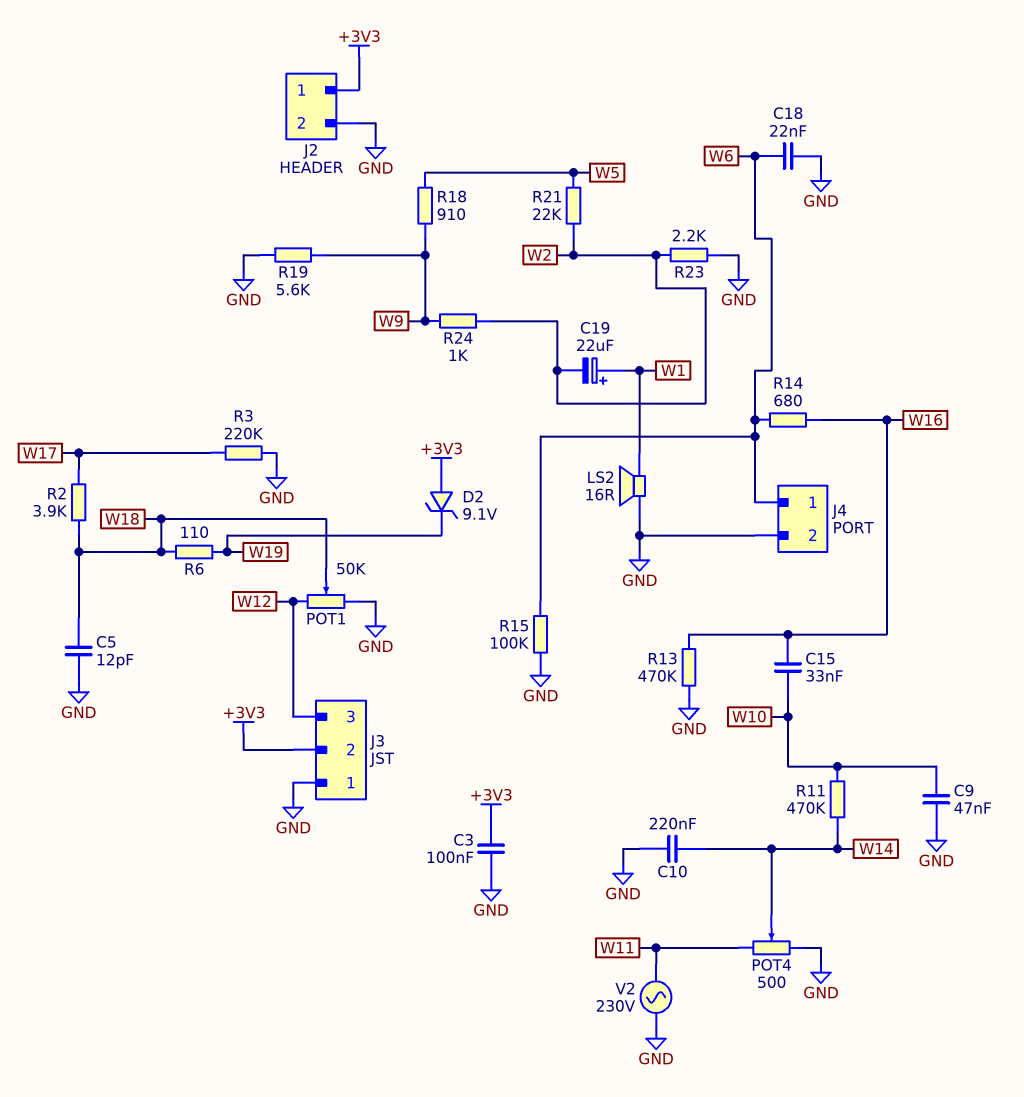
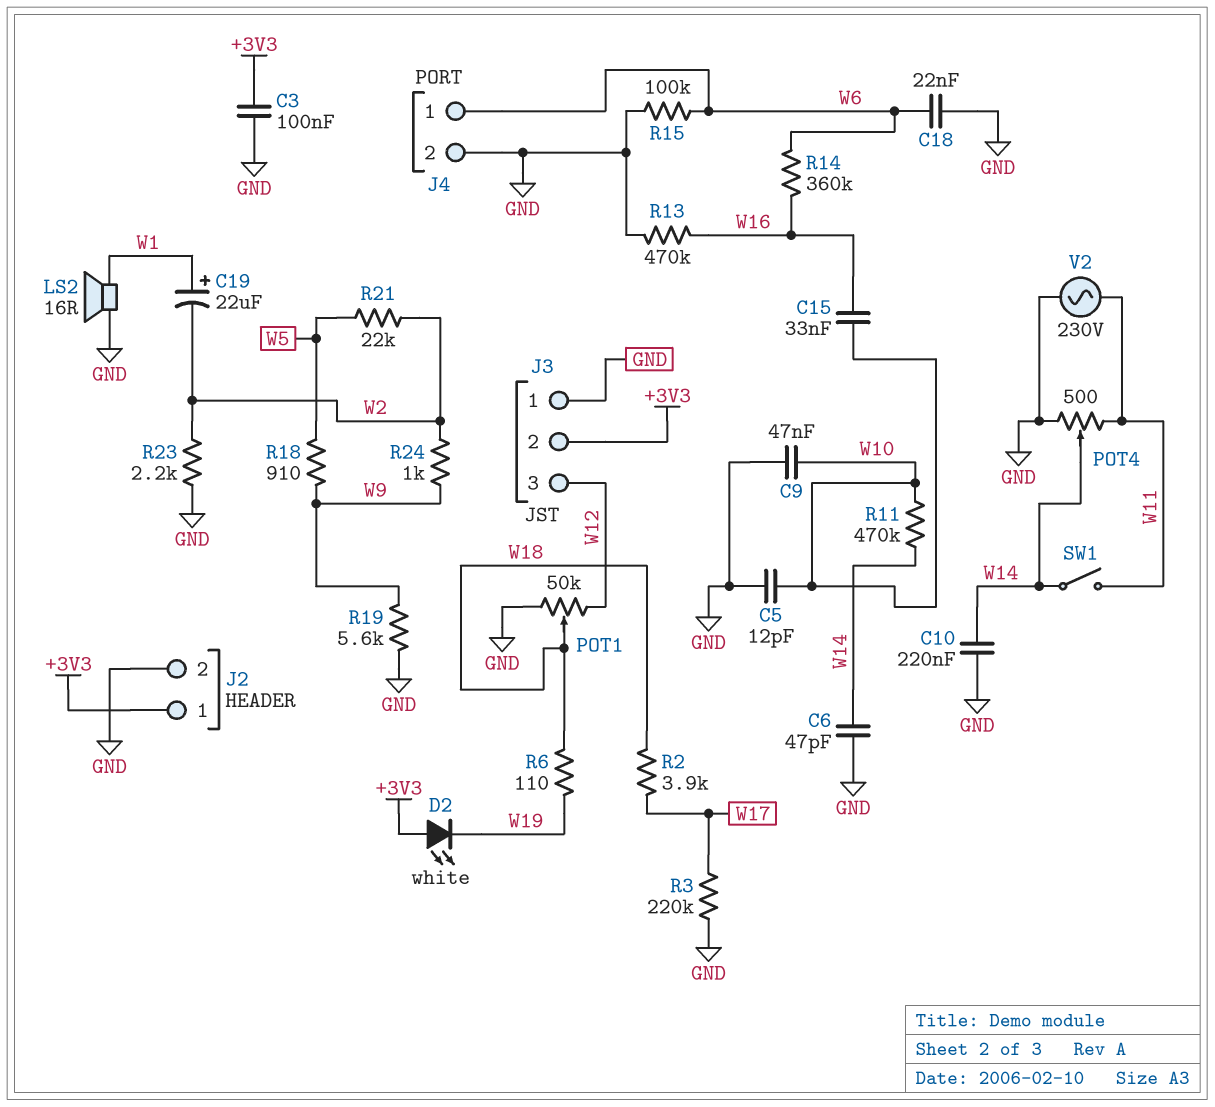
C5: 12pF (GND, W18) -> 12pF (GND, W10)
C6: none -> 47pF (GND, W14)
D2: zener 9.1V (A +3V3, K W19) -> LED white (A +3V3, K W19)
R14: 680 (W6, W16) -> 360k (W6, W16)
SW1: none -> switch (W11, W14)

